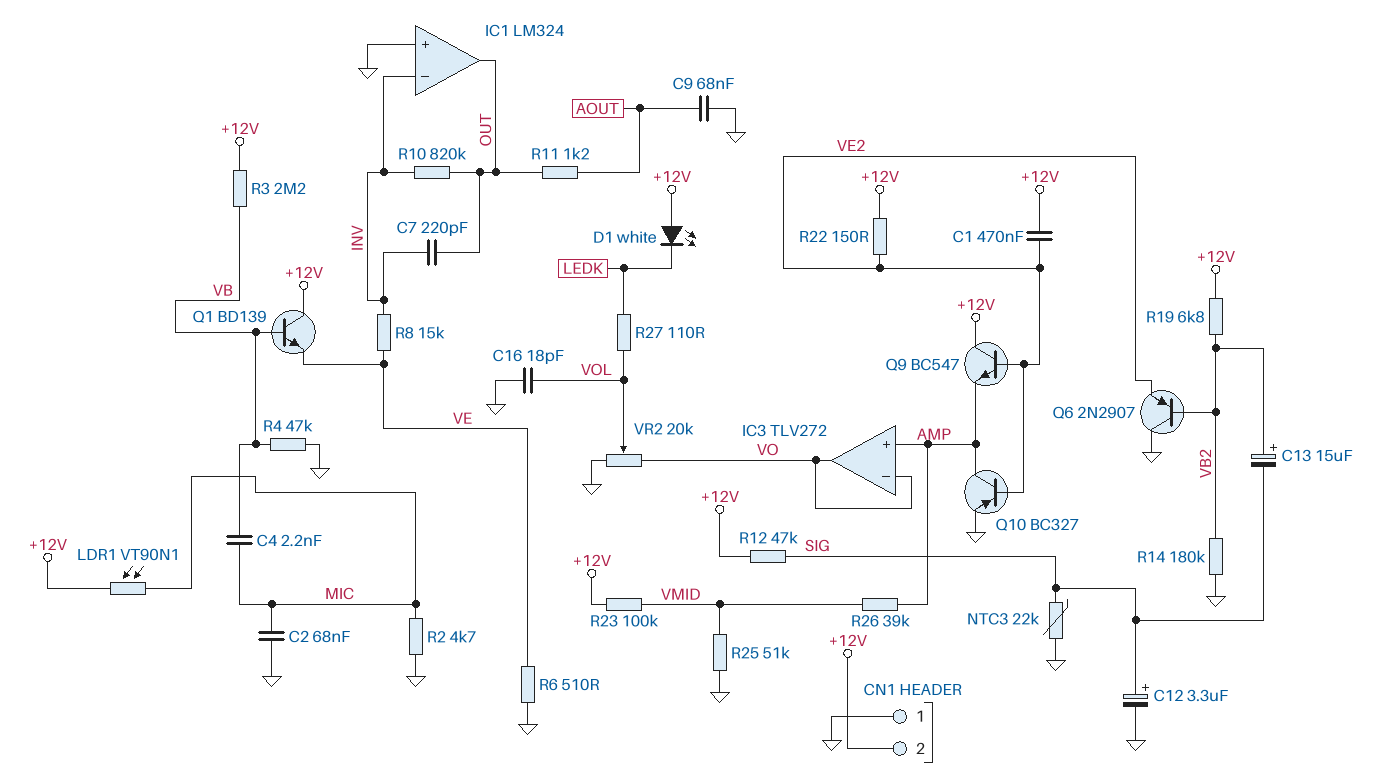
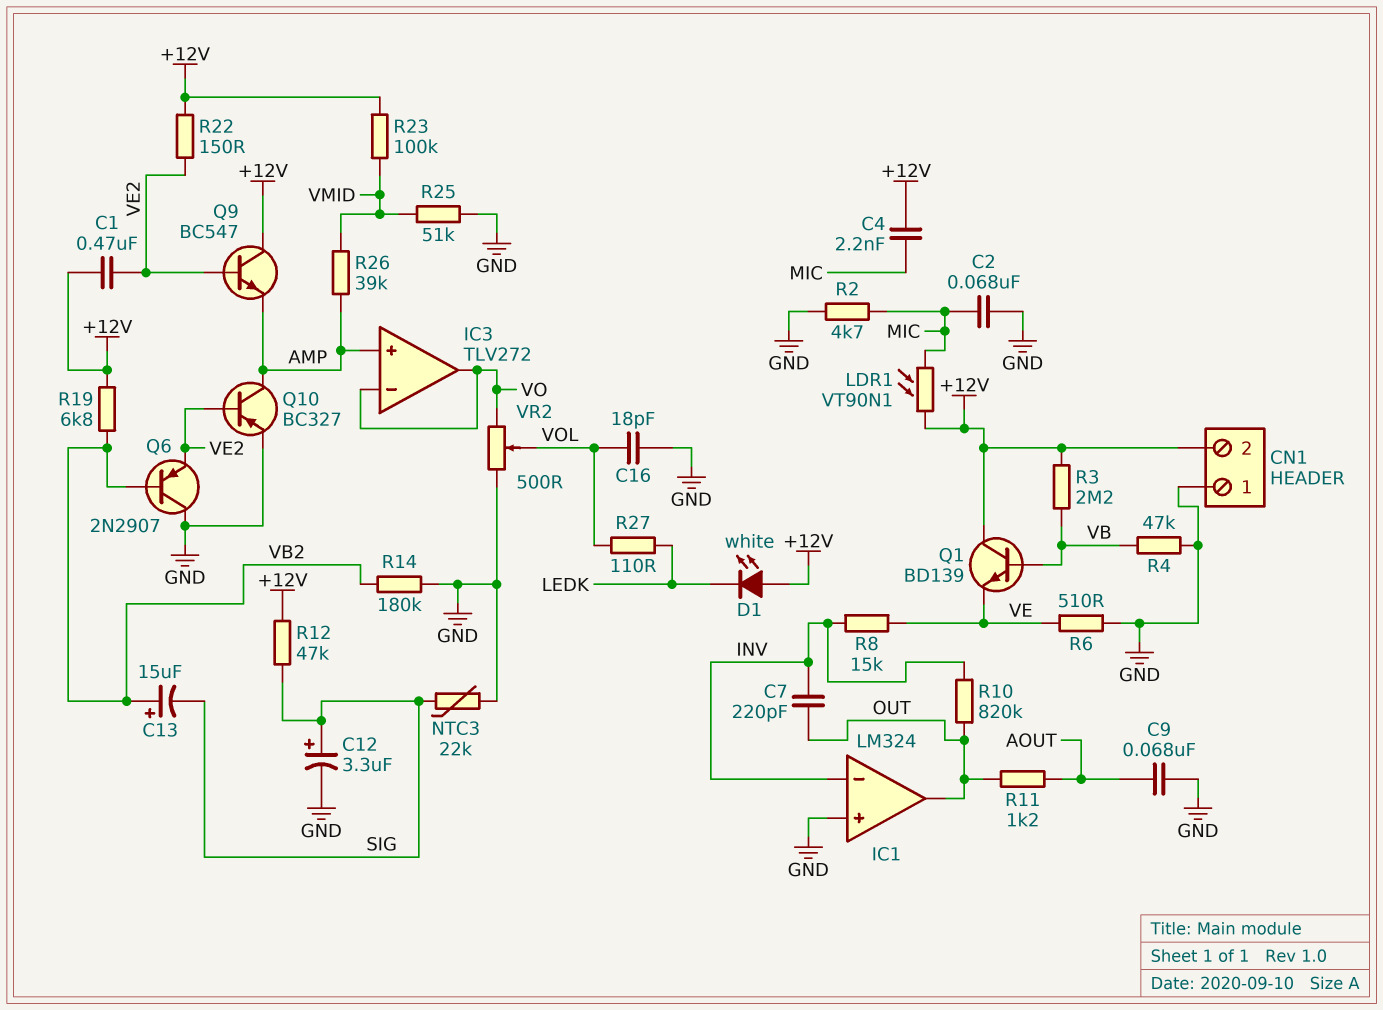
C4: 2.2nF (MIC, VB) -> 2.2nF (+12V, MIC)
VR2: 20k (GND, VO, wiper VOL) -> 500 (GND, VO, wiper VOL)

